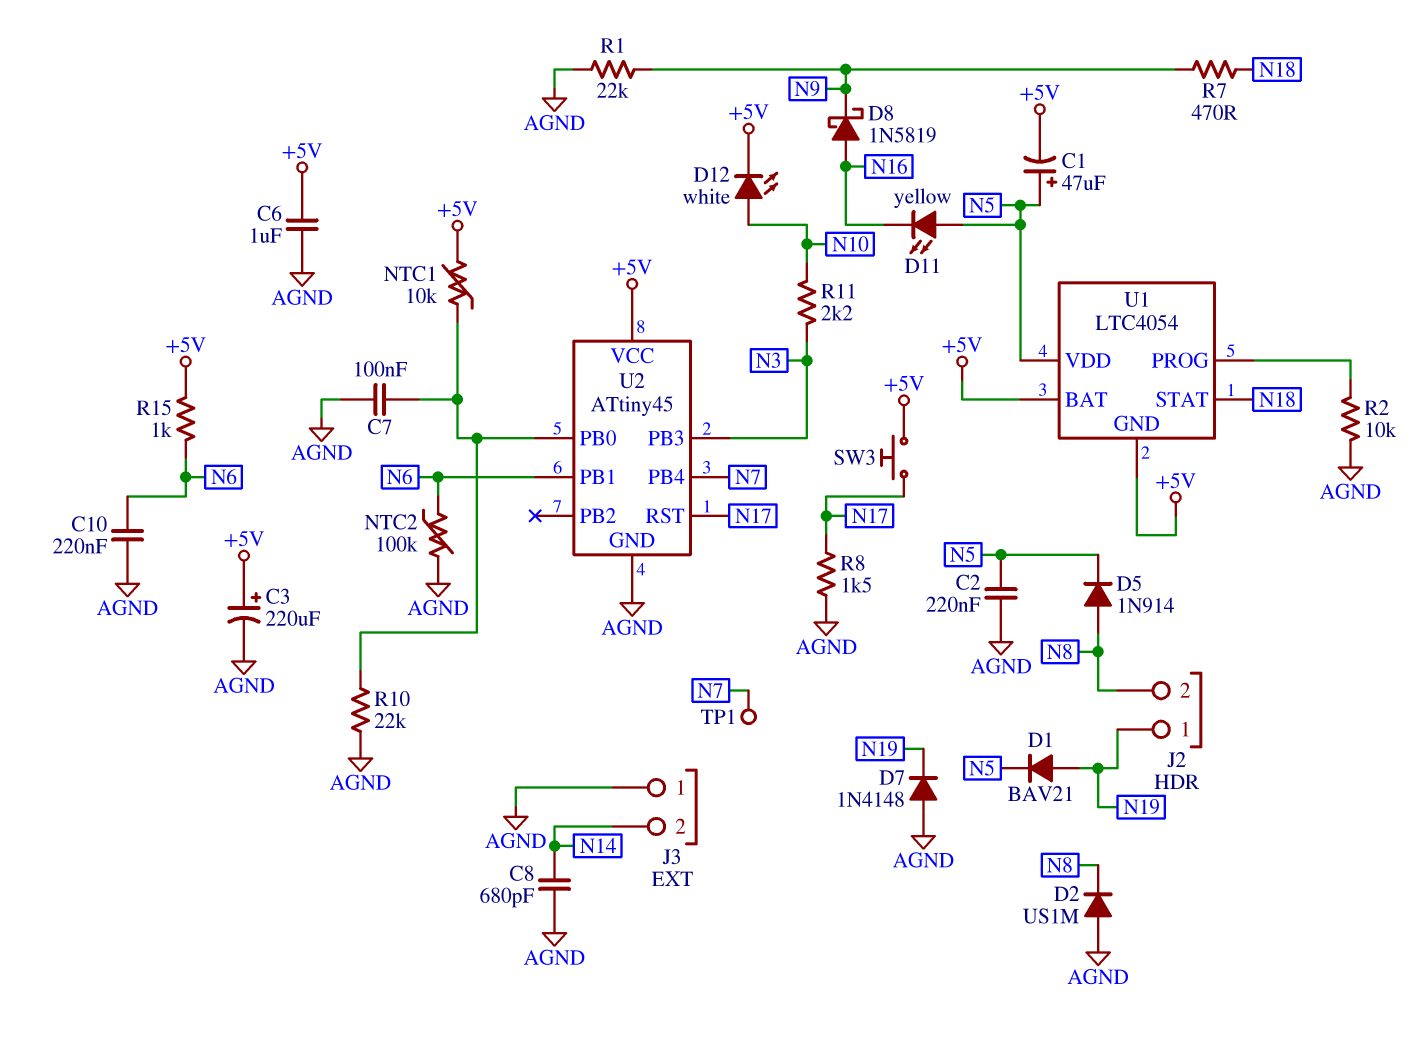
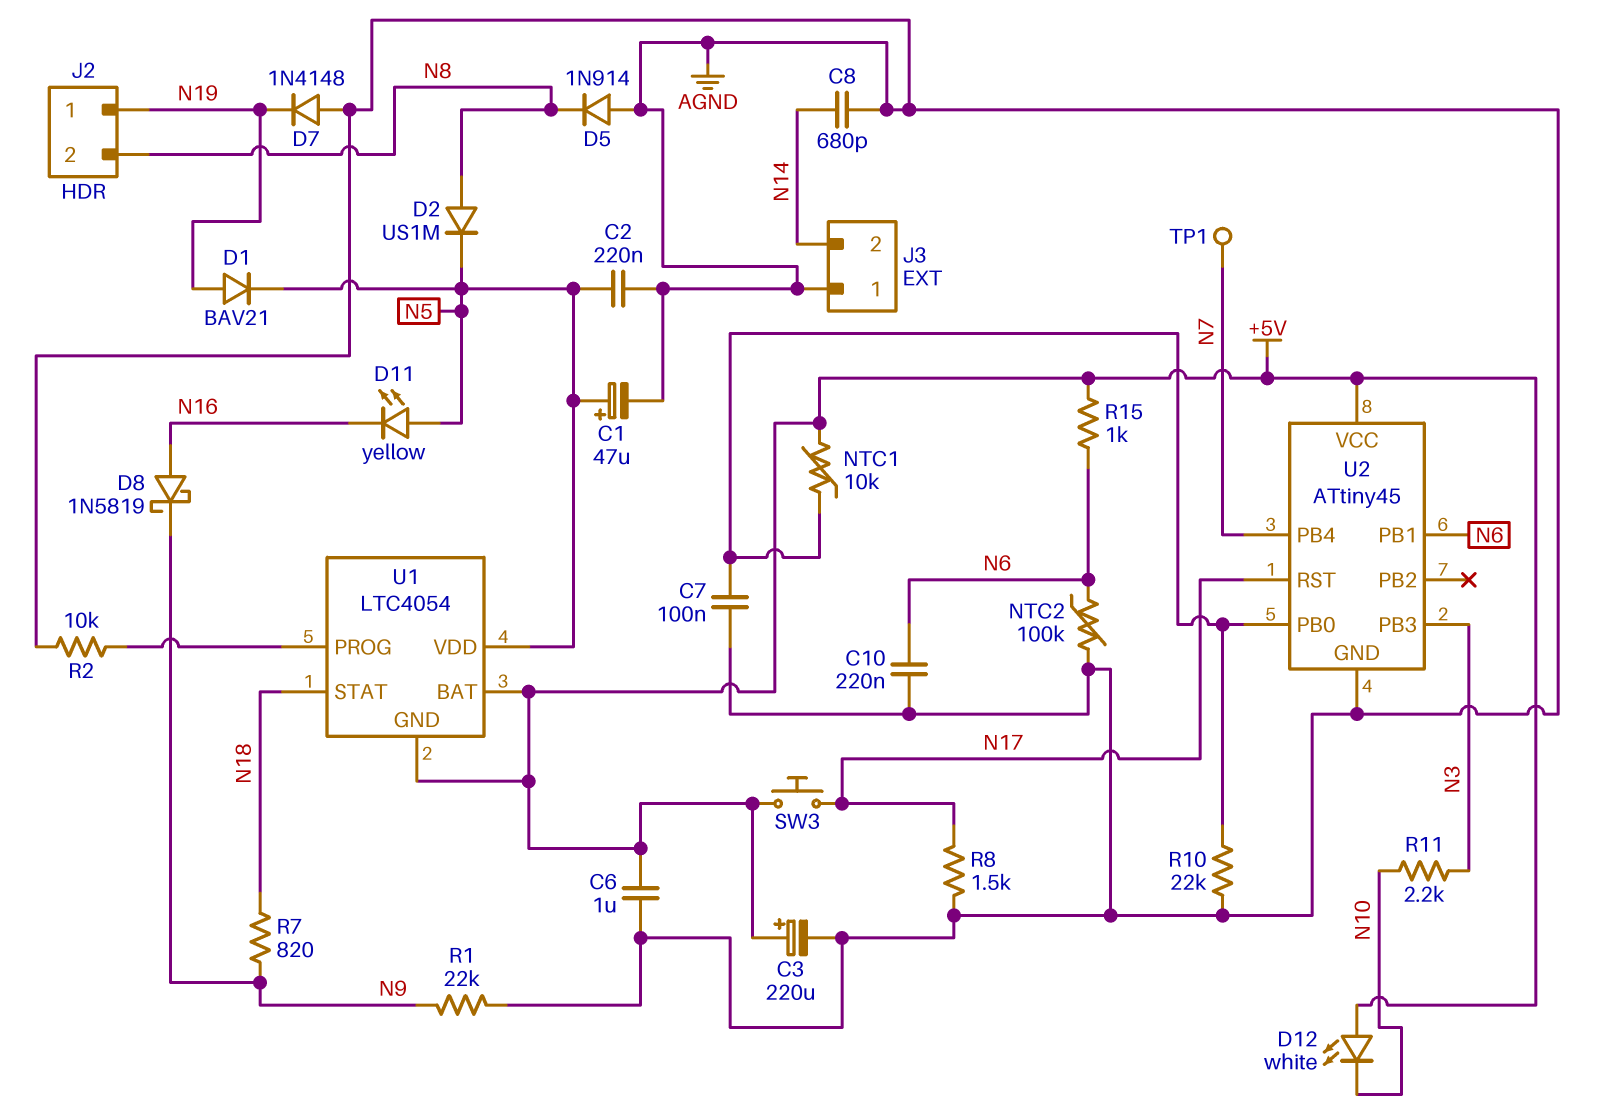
C1: 47uF (plus N5, minus +5V) -> 47uF (plus N5, minus AGND)
D2: diode US1M (A AGND, K N8) -> diode US1M (A N8, K N5)
D5: diode 1N914 (A N8, K N5) -> diode 1N914 (A AGND, K N8)
D12: LED white (A N10, K +5V) -> LED white (A +5V, K N10)
R7: 470 (N9, N18) -> 820 (N9, N18)

